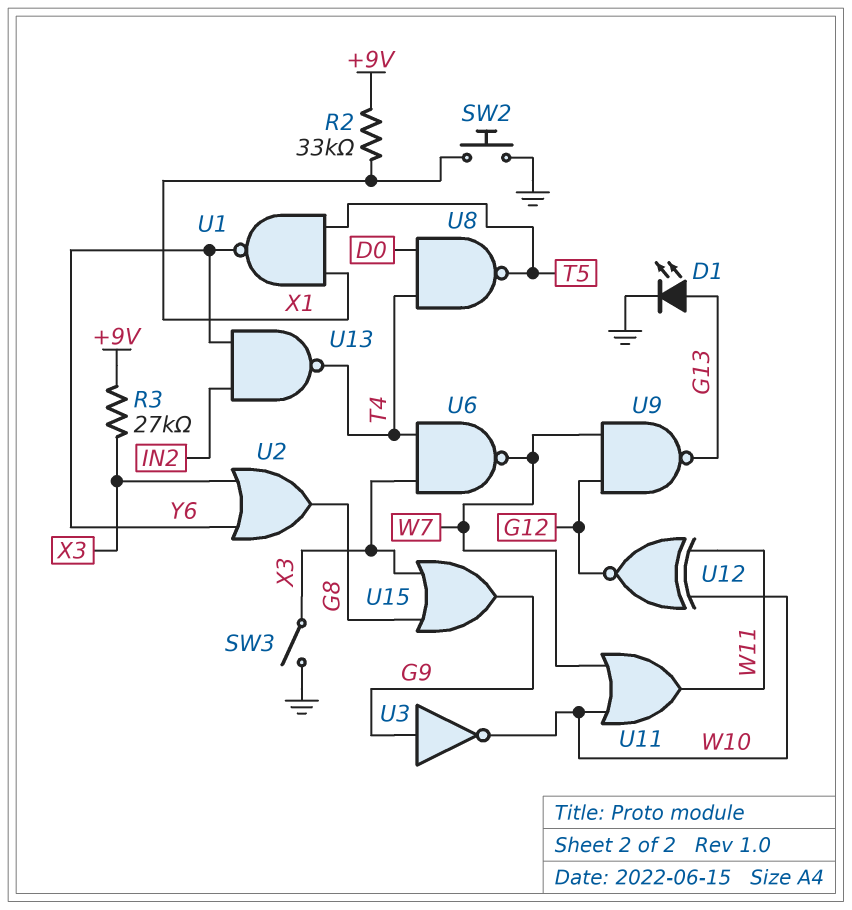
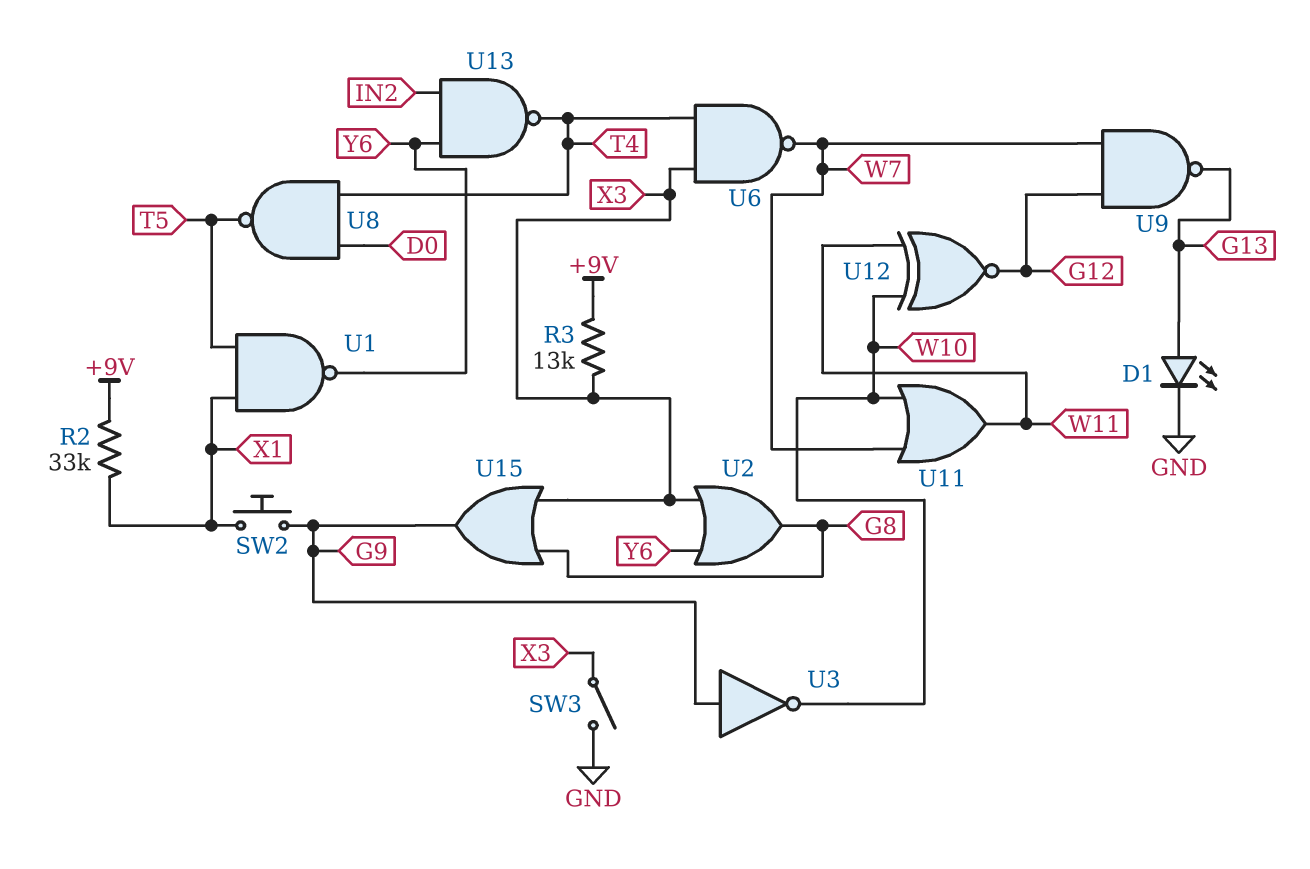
R3: 27k (+9V, X3) -> 13k (+9V, X3)
SW2: button (GND, X1) -> button (G9, X1)

